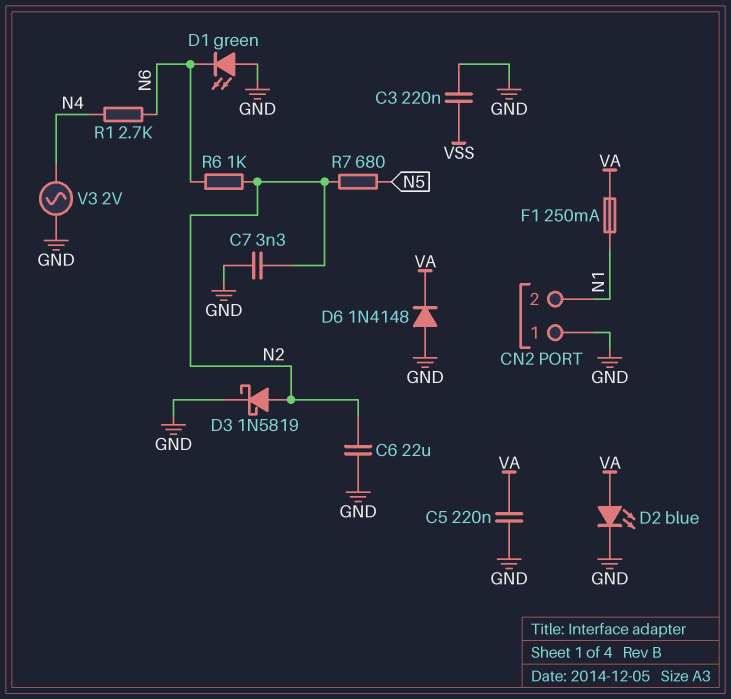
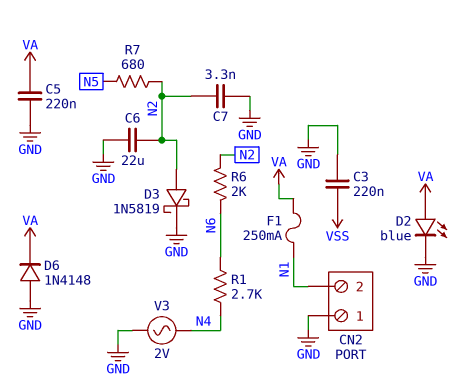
D1: LED green (A GND, K N6) -> none
R6: 1k (N2, N6) -> 2k (N2, N6)

